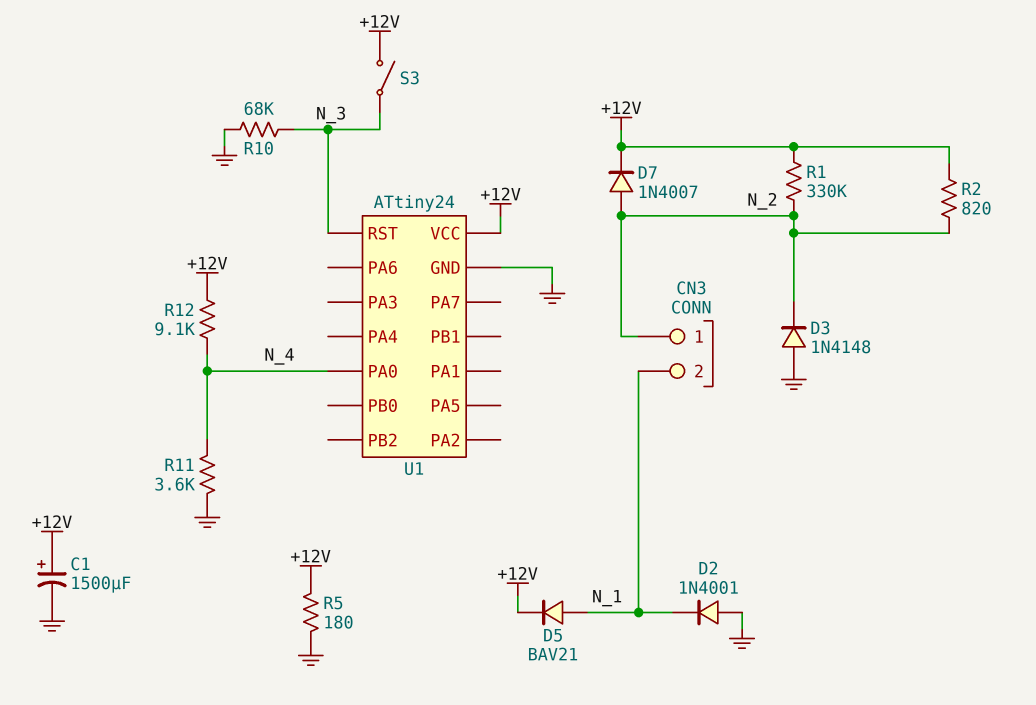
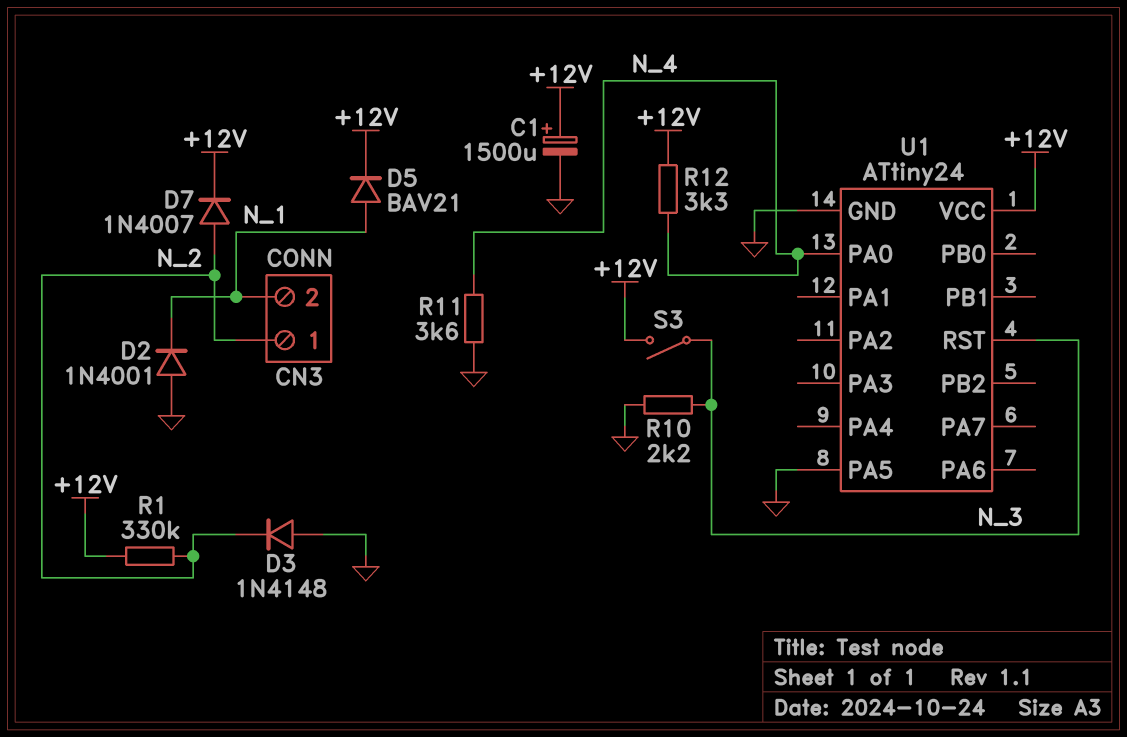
R2: 820 (+12V, N_2) -> none
R5: 180 (+12V, GND) -> none
R10: 68k (GND, N_3) -> 2.2k (GND, N_3)
R12: 9.1k (+12V, N_4) -> 3.3k (+12V, N_4)
U1 pin PA5: none -> GND

